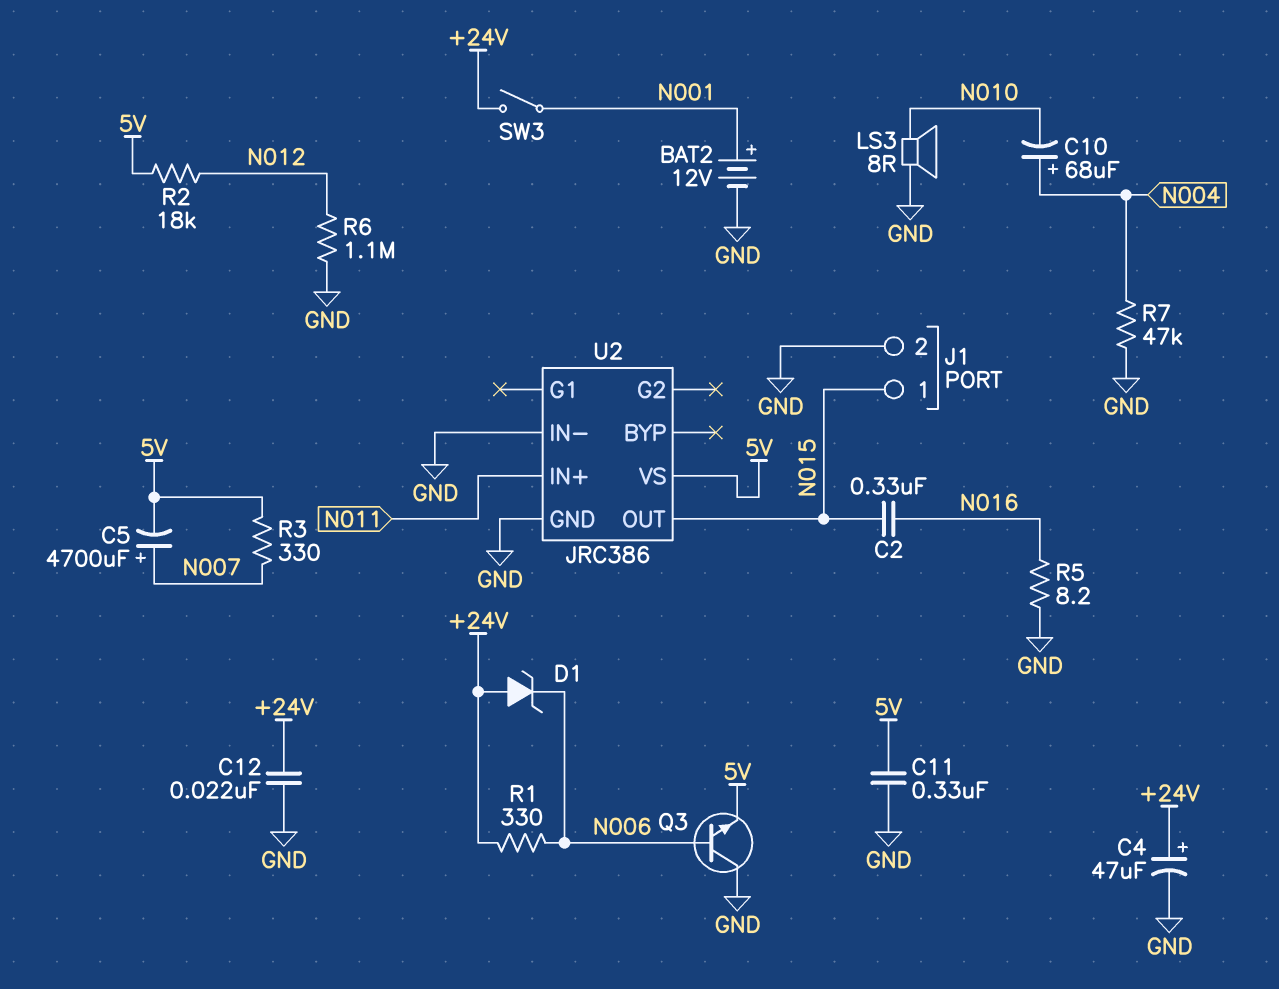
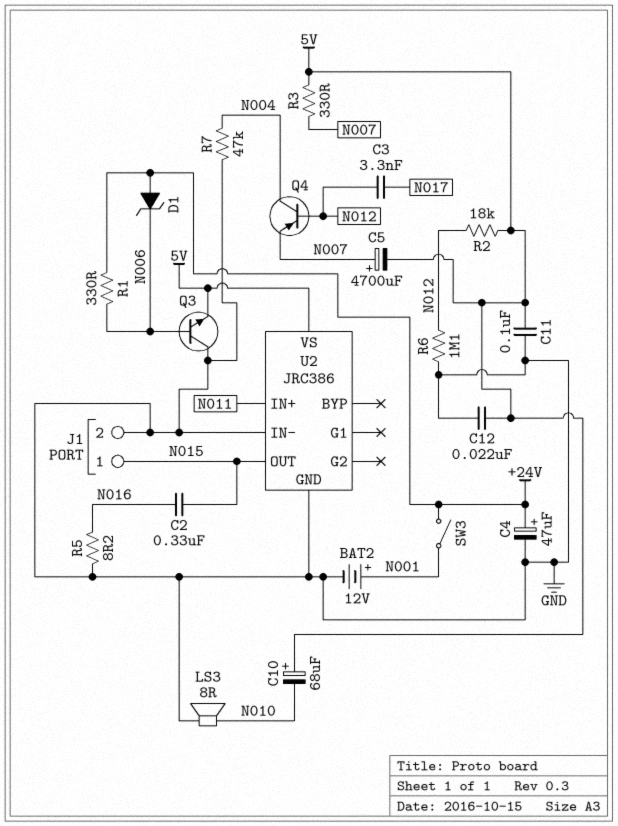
C3: none -> 3.3nF (N012, N017)
C10: 68uF (plus N004, minus N010) -> 68uF (plus 5V, minus N010)
C11: 330nF (5V, GND) -> 100nF (5V, GND)
C12: 22nF (+24V, GND) -> 22nF (5V, GND)
Q4: none -> PNP (B N012, C N004, E N007)

